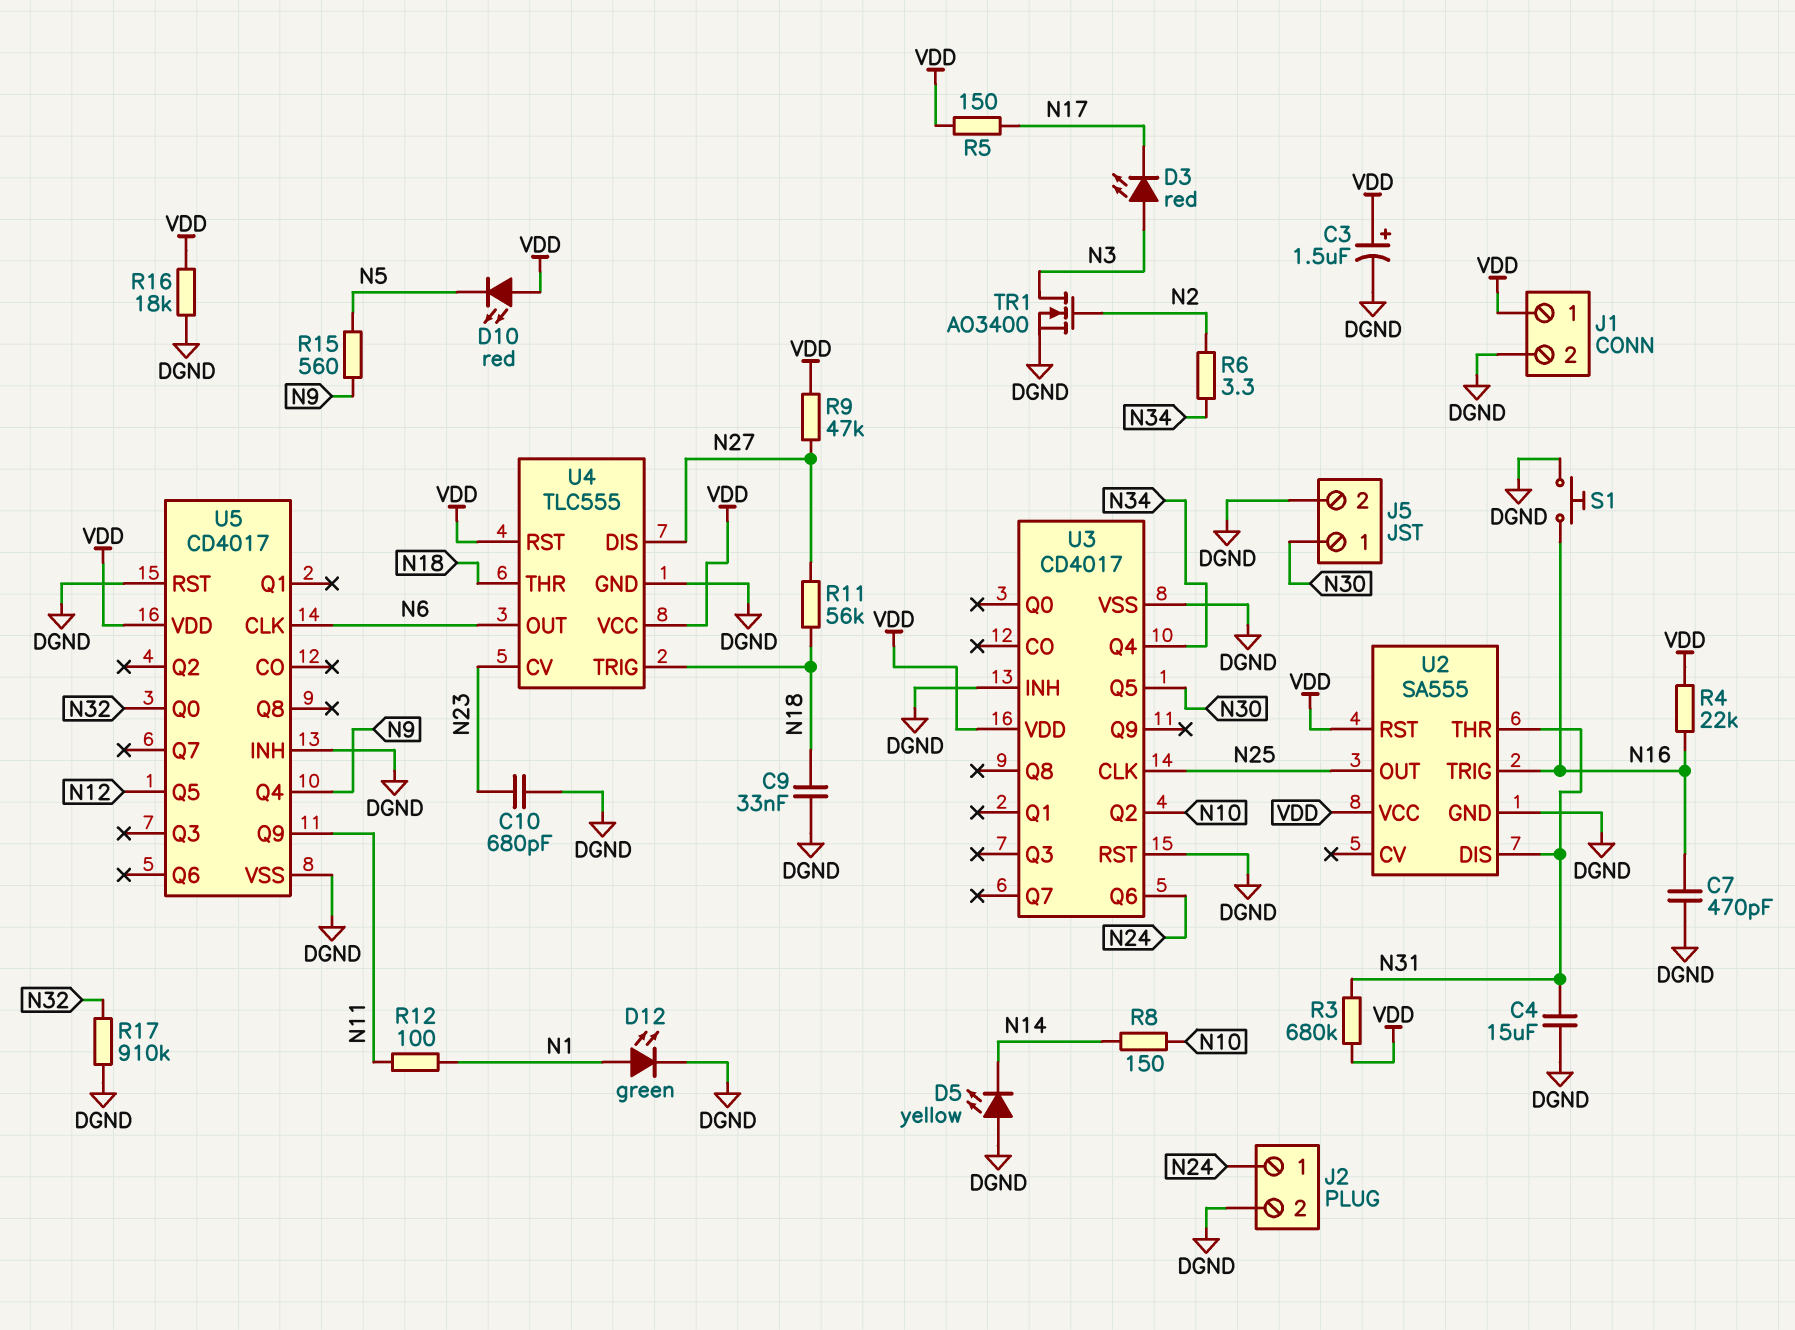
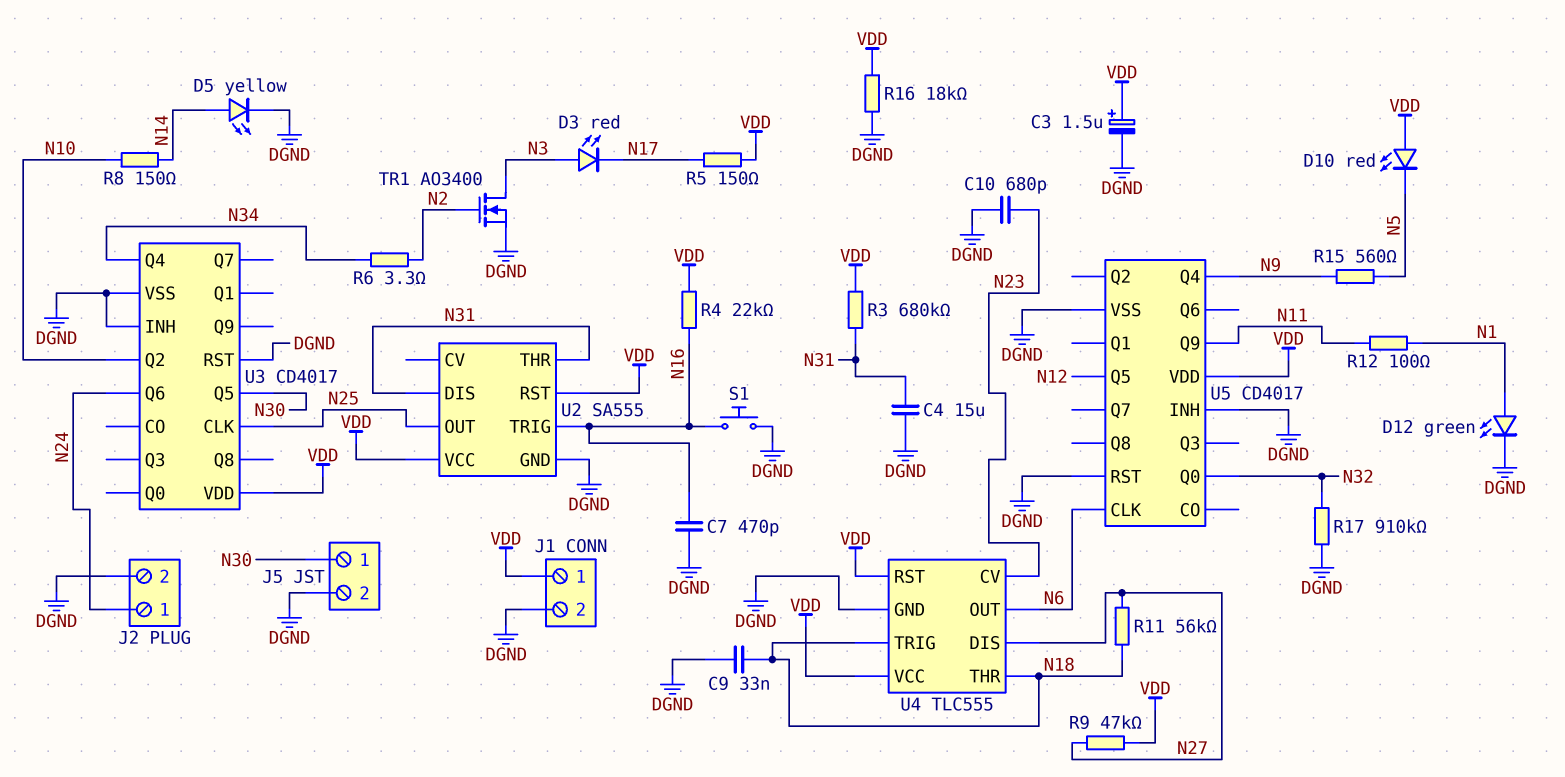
D5: LED yellow (A DGND, K N14) -> LED yellow (A N14, K DGND)

